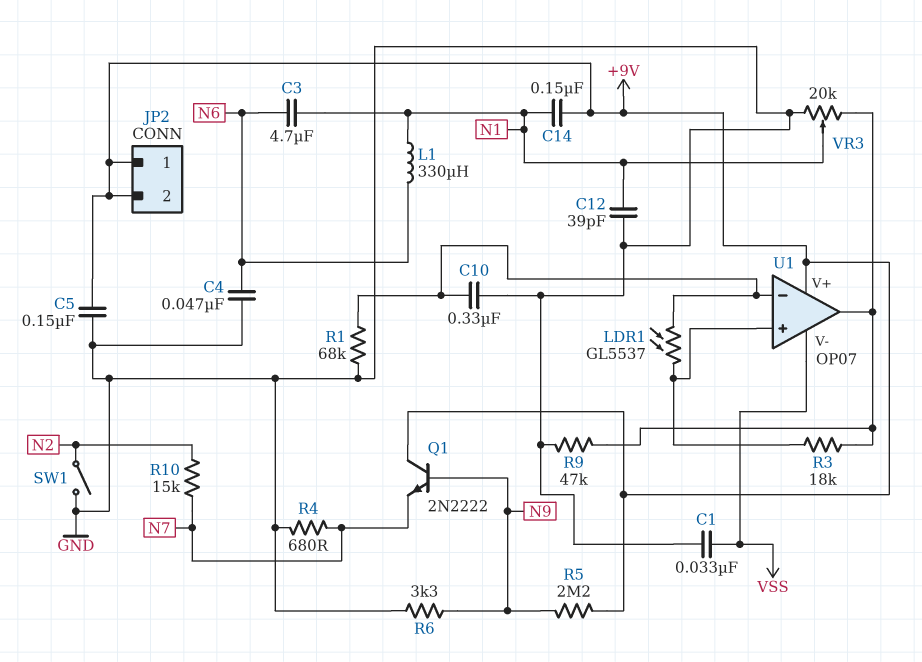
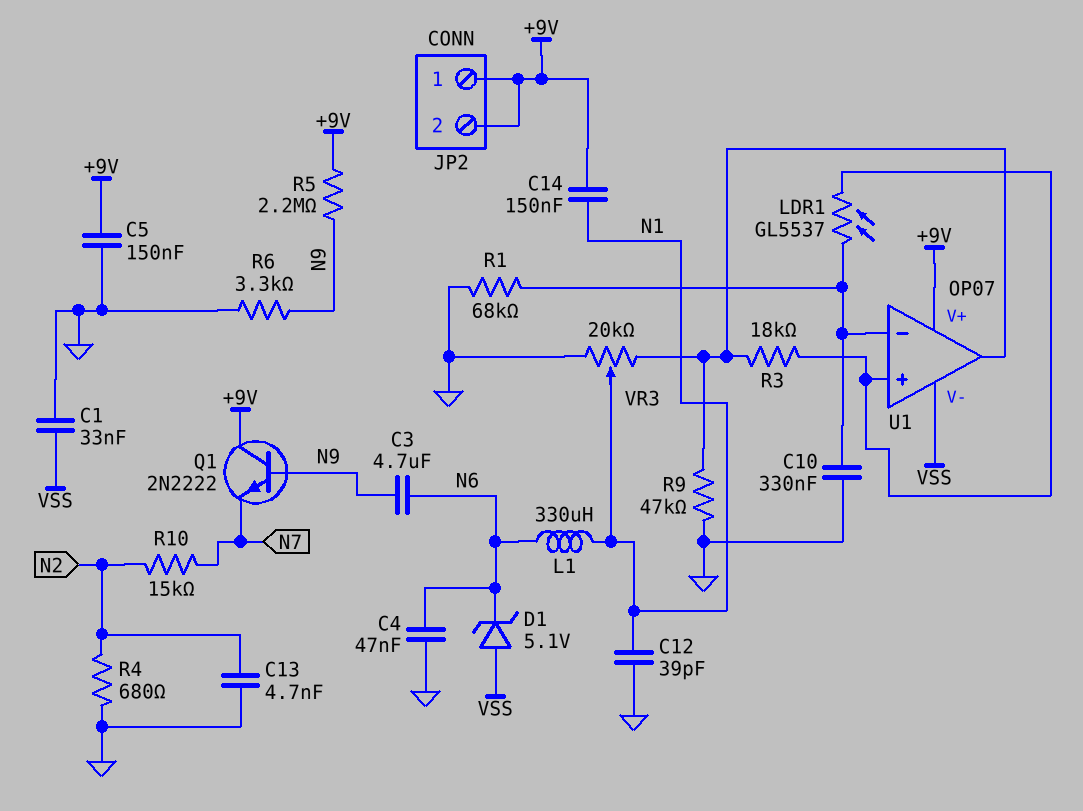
C3: 4.7uF (N1, N6) -> 4.7uF (N6, N9)
C13: none -> 4.7nF (GND, N2)
D1: none -> zener 5.1V (A VSS, K N6)
R4: 680 (GND, N7) -> 680 (GND, N2)
SW1: switch (GND, N2) -> none

